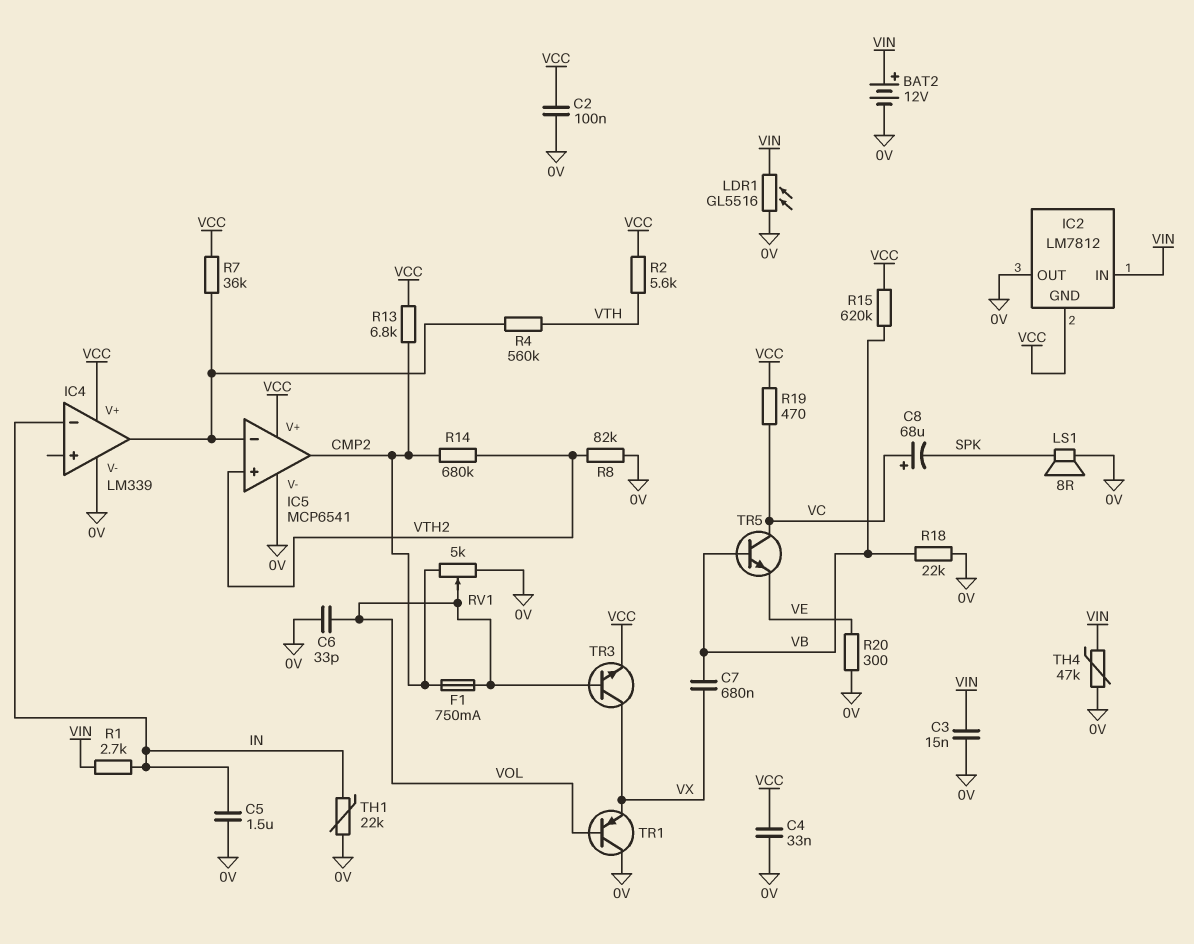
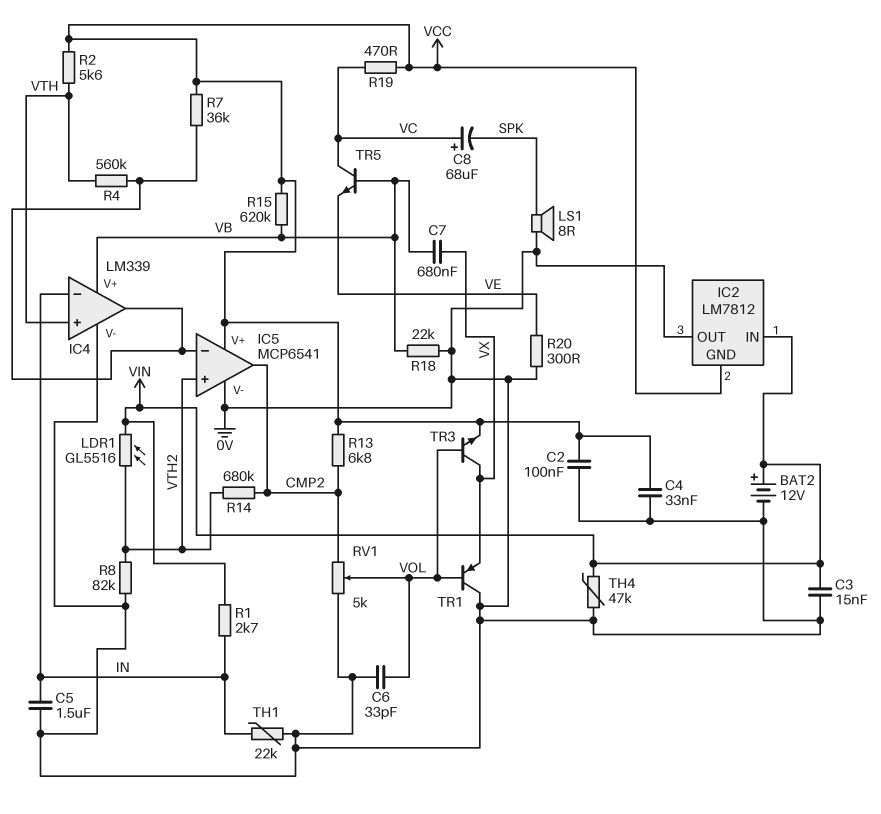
F1: 750mA (CMP2, VOL) -> none
IC4 pin V+: VCC -> VB
IC4 pin in+: none -> VTH
LDR1: GL5516 (0V, VIN) -> GL5516 (VIN, VTH2)

